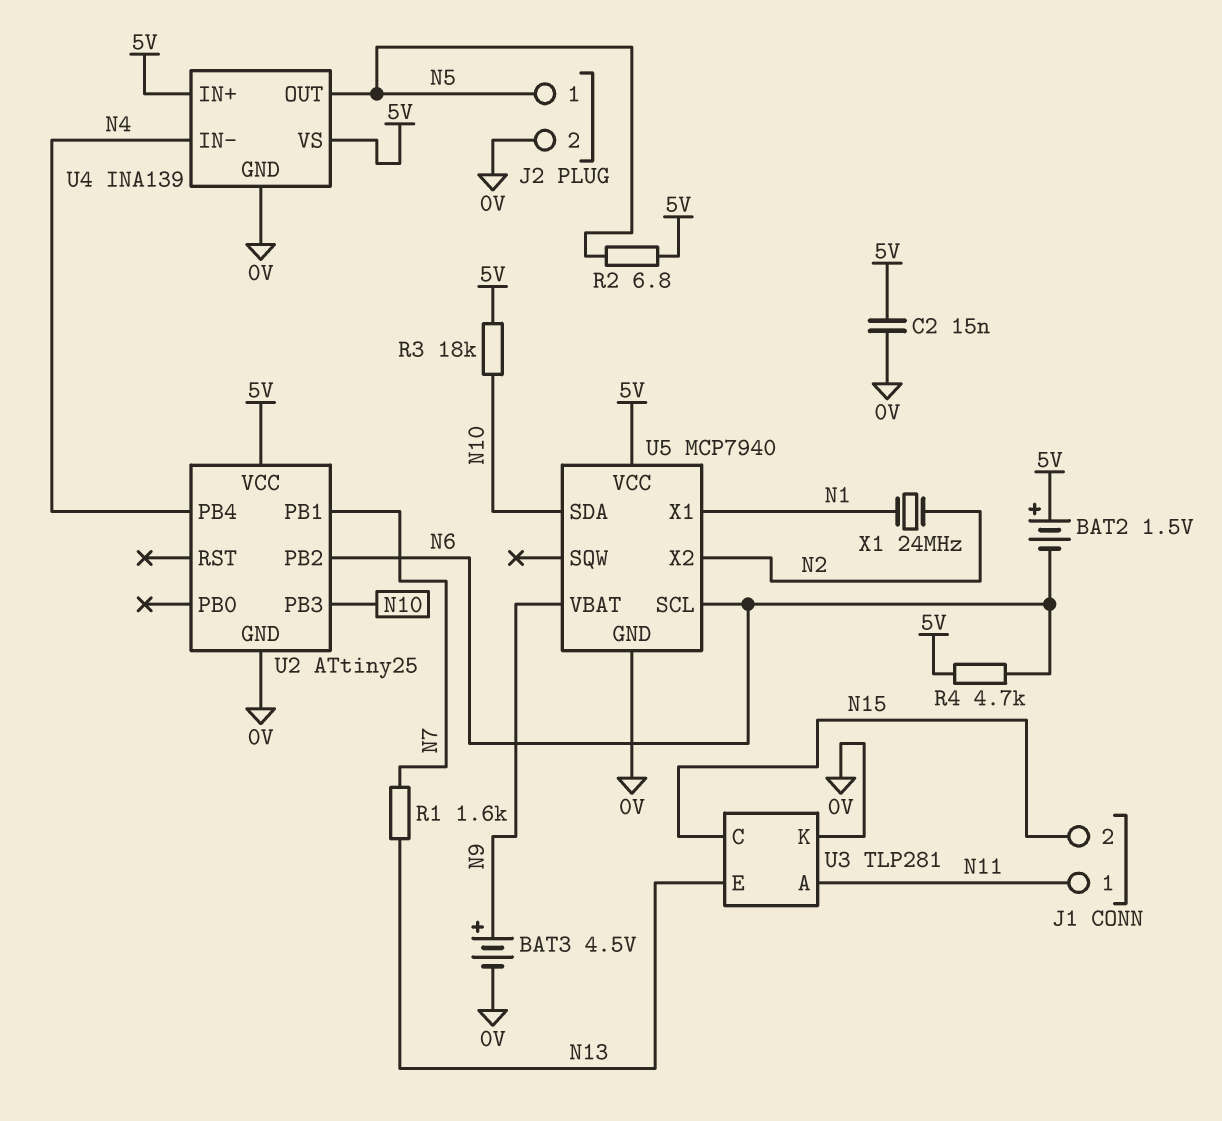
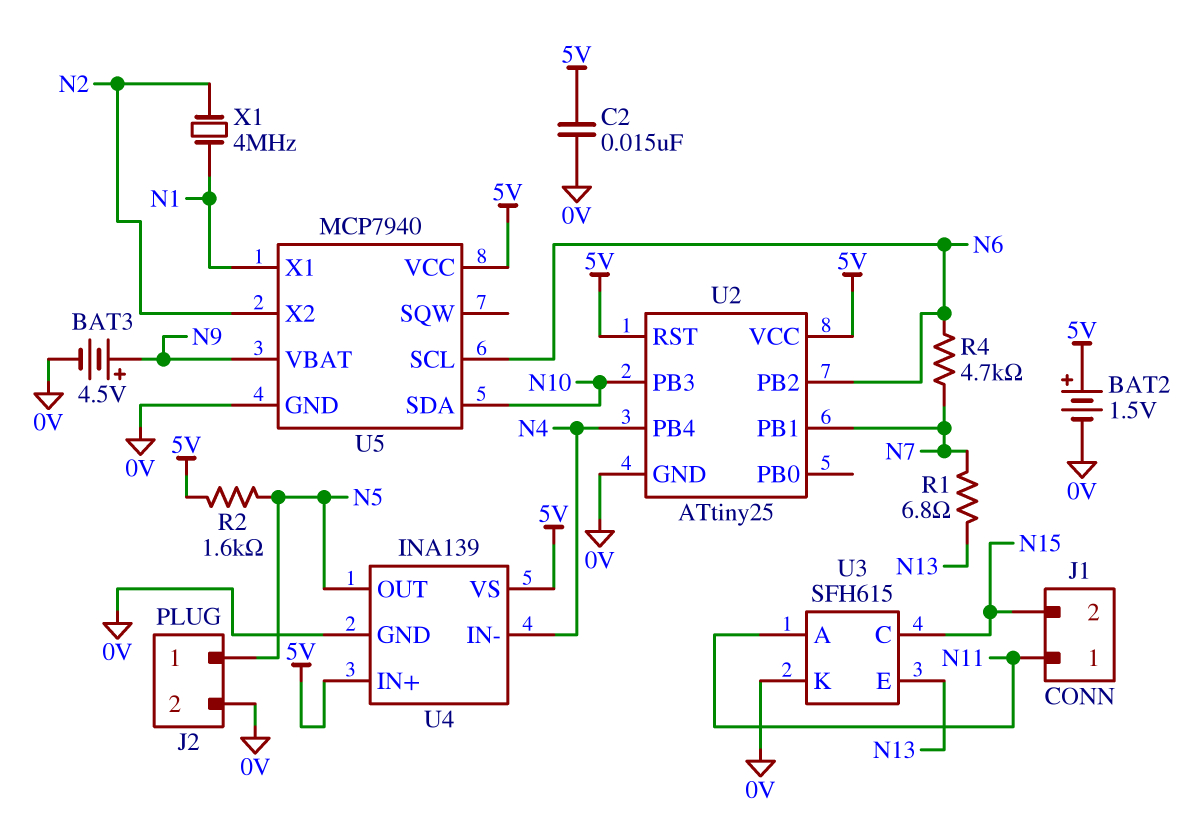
BAT2: 1.5V (plus 5V, minus N6) -> 1.5V (plus 5V, minus 0V)
R1: 1.6k (N7, N13) -> 6.8 (N7, N13)
R2: 6.8 (5V, N5) -> 1.6k (5V, N5)
R3: 18k (5V, N10) -> none
R4: 4.7k (5V, N6) -> 4.7k (N6, N7)
U2 pin RST: none -> 5V
U3: TLP281 -> SFH615
X1: 24MHz (N1, N2) -> 4MHz (N1, N2)

